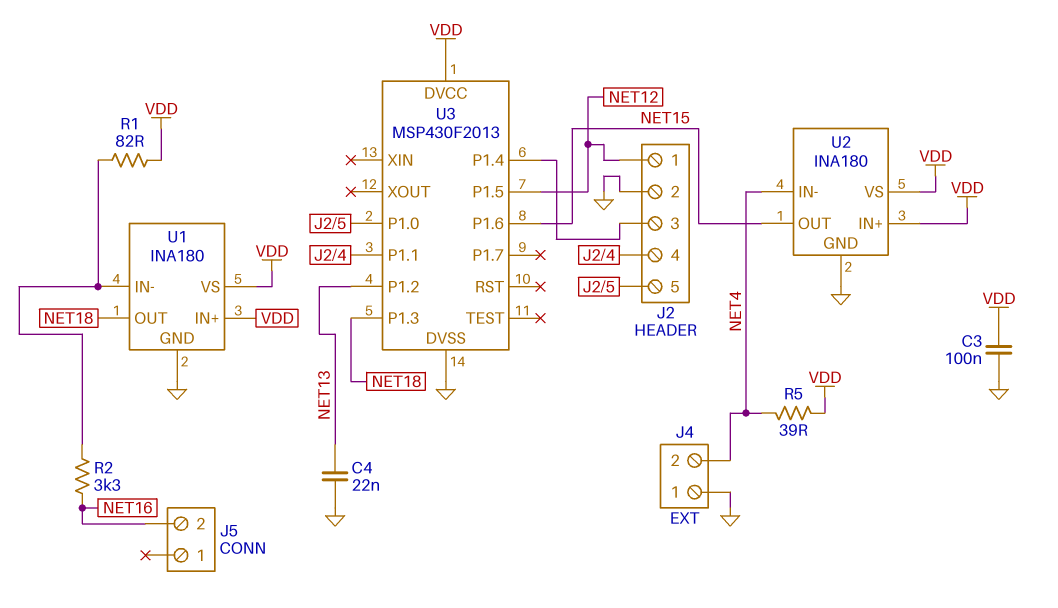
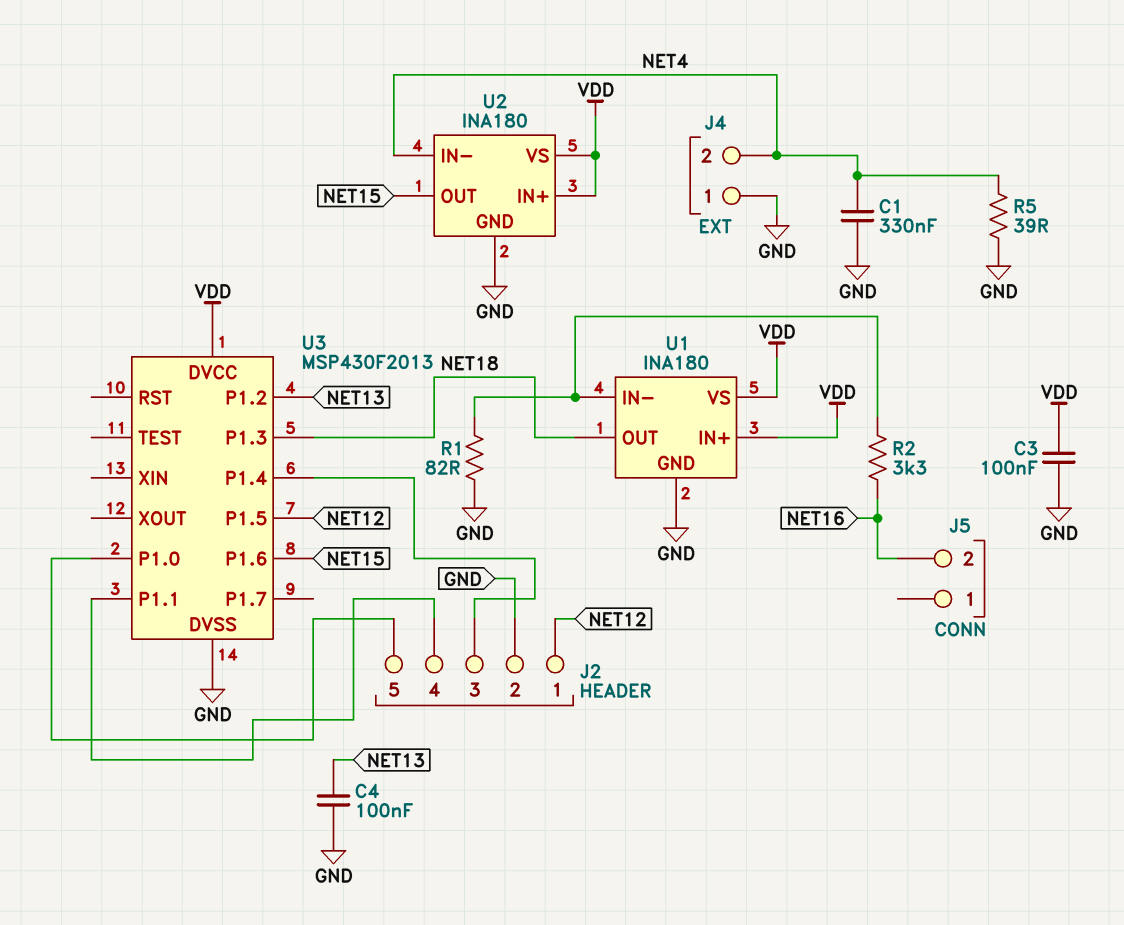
C1: none -> 330nF (GND, NET4)
C4: 22nF (GND, NET13) -> 100nF (GND, NET13)
R1: 82 (U1/IN-, VDD) -> 82 (GND, U1/IN-)
R5: 39 (NET4, VDD) -> 39 (GND, NET4)

